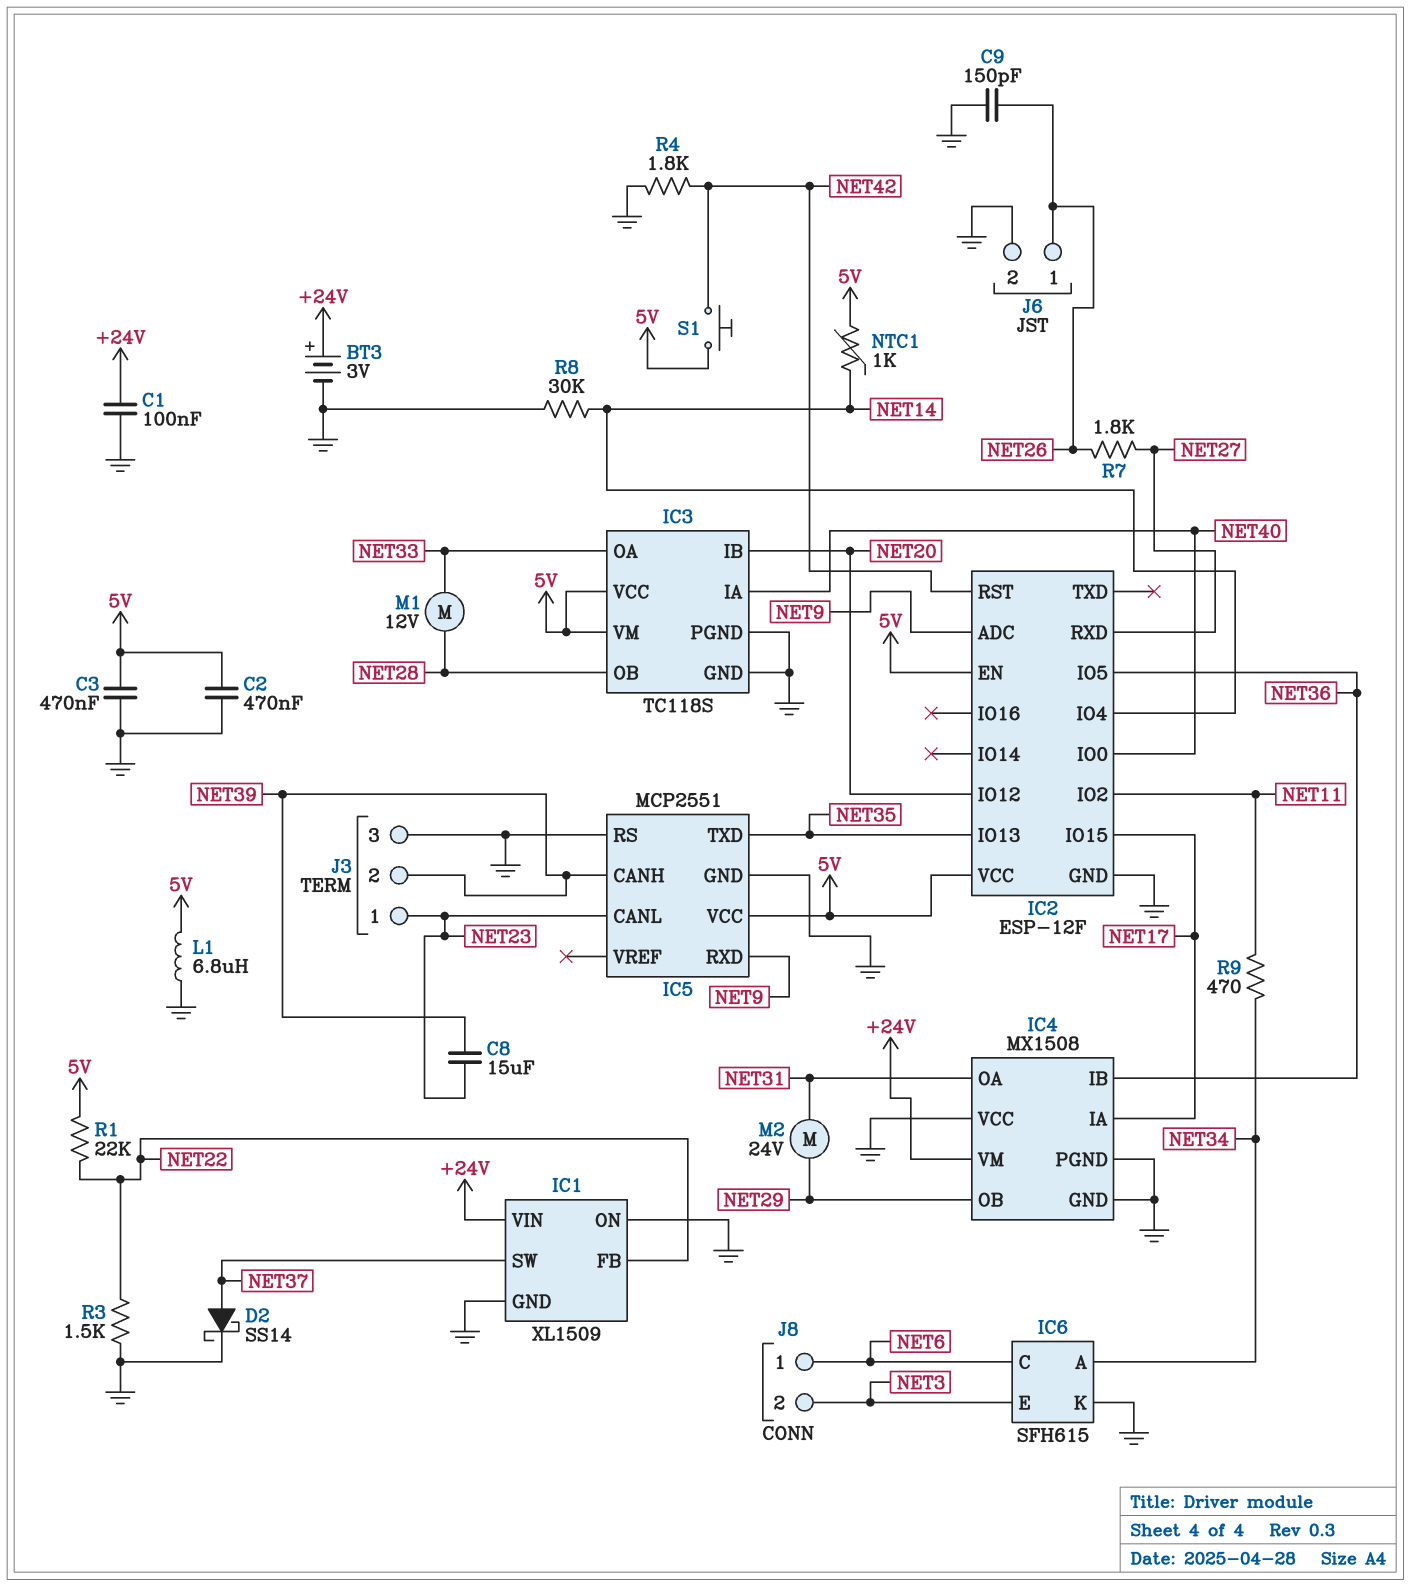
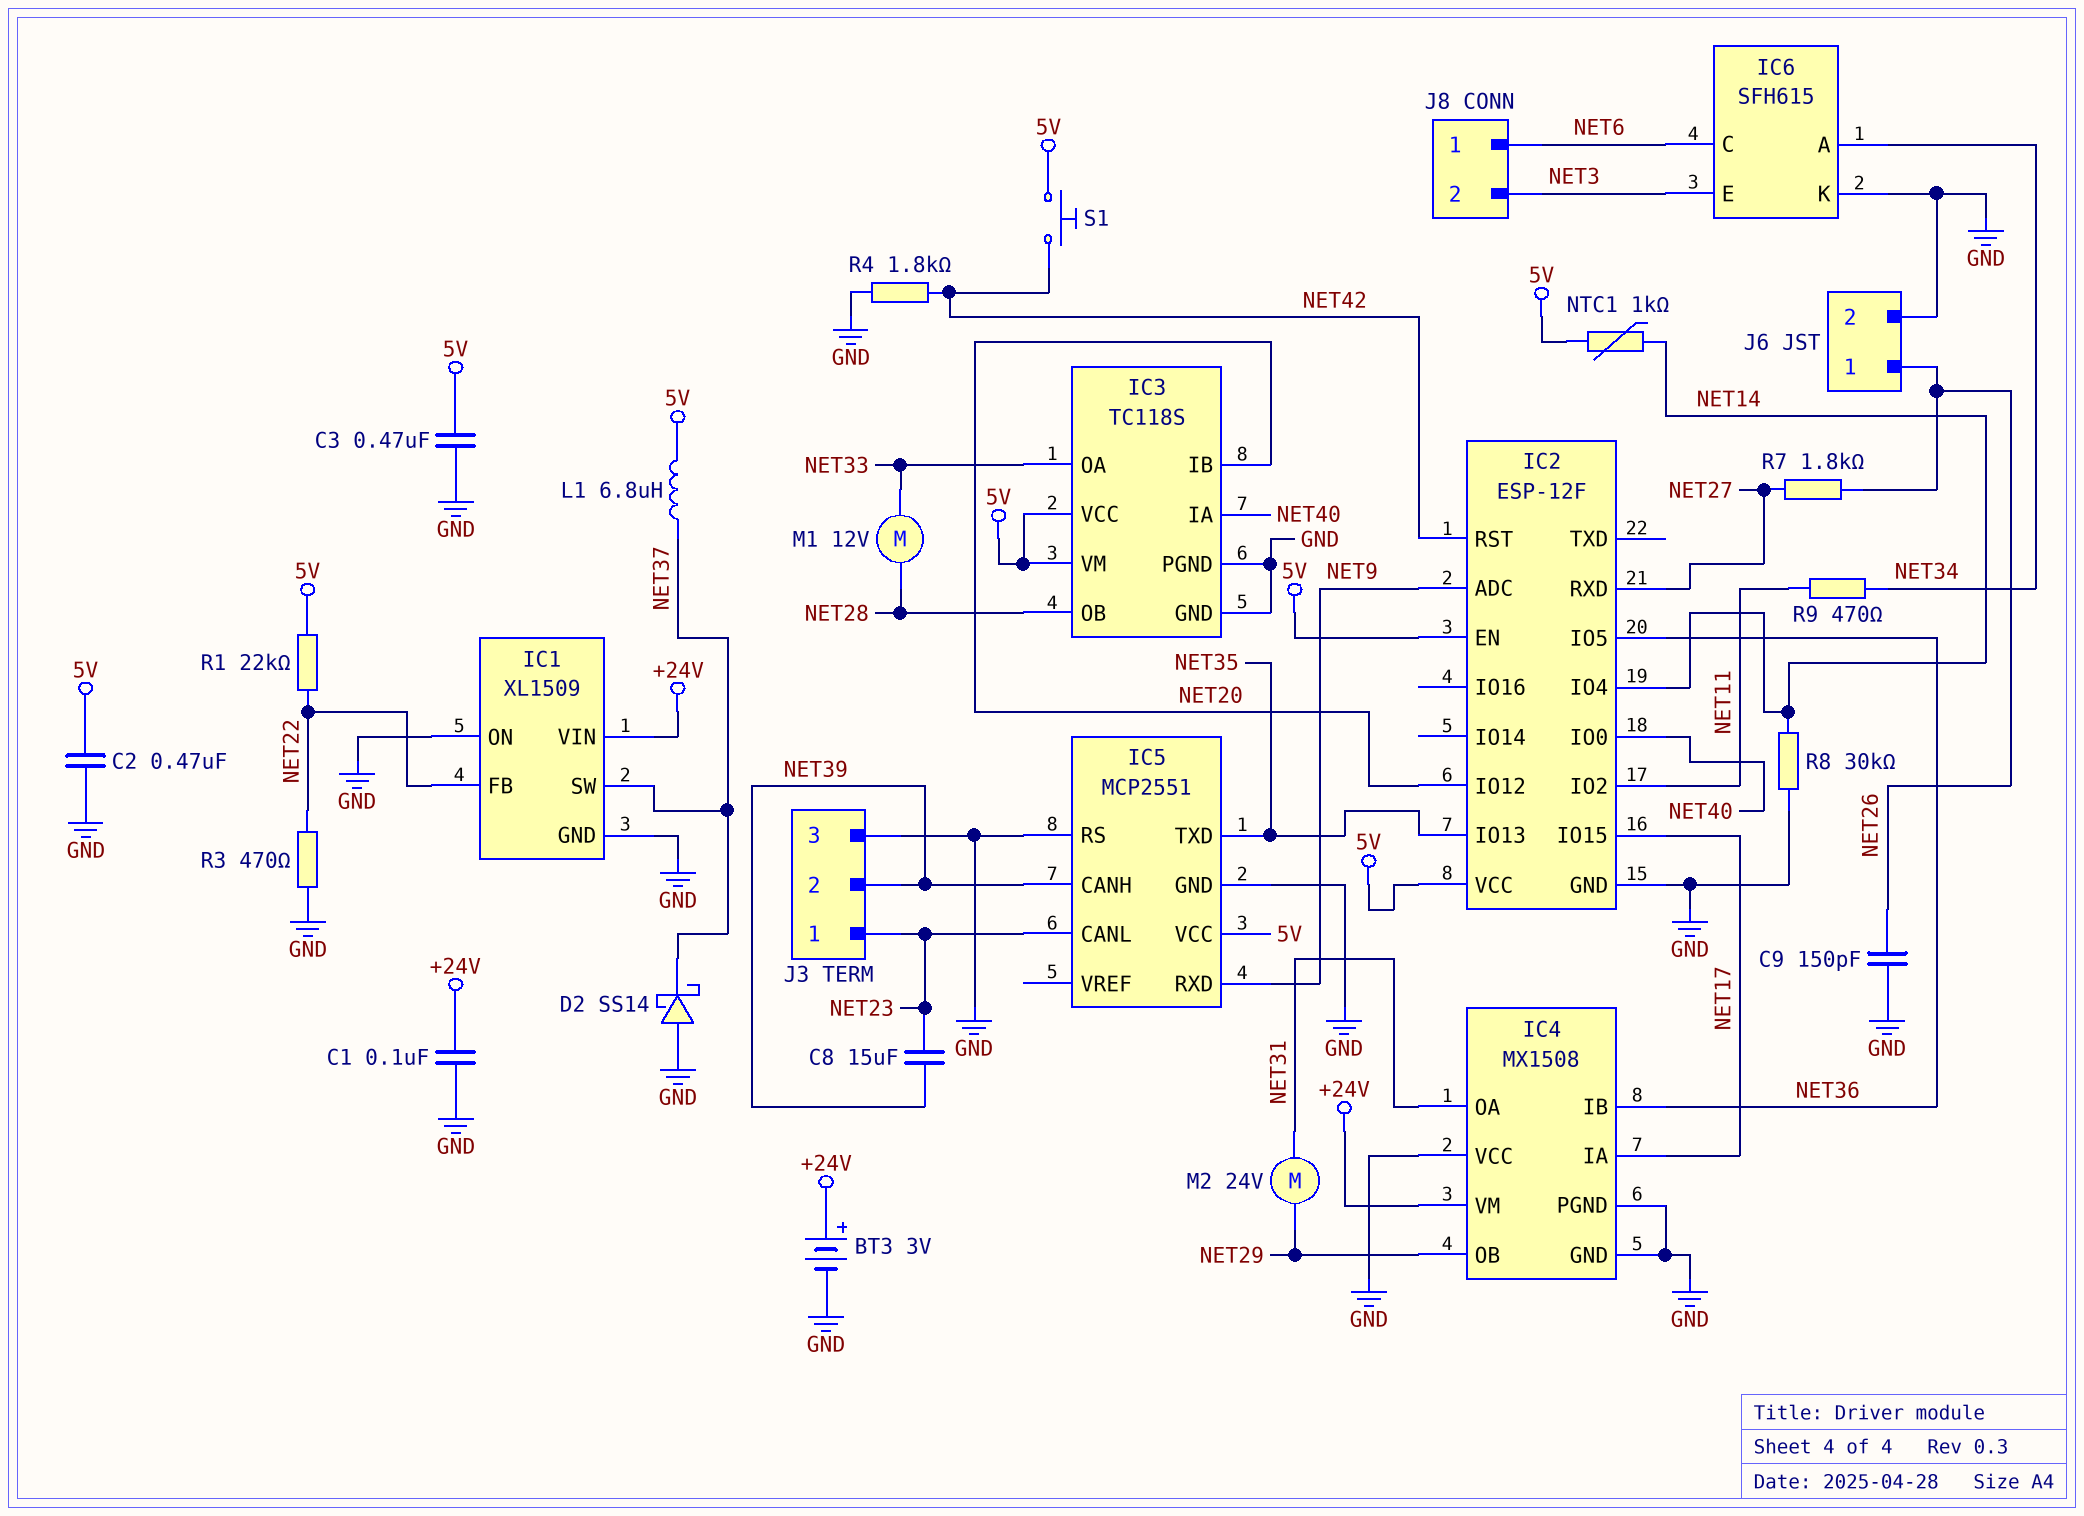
D2: schottky SS14 (A NET37, K GND) -> schottky SS14 (A GND, K NET37)
L1: 6.8uH (5V, GND) -> 6.8uH (5V, NET37)
R3: 1.5k (GND, NET22) -> 470 (GND, NET22)

